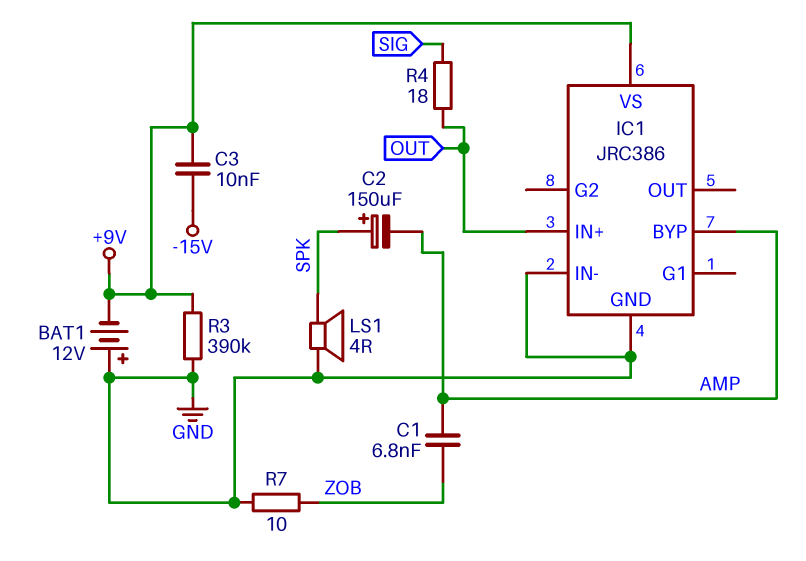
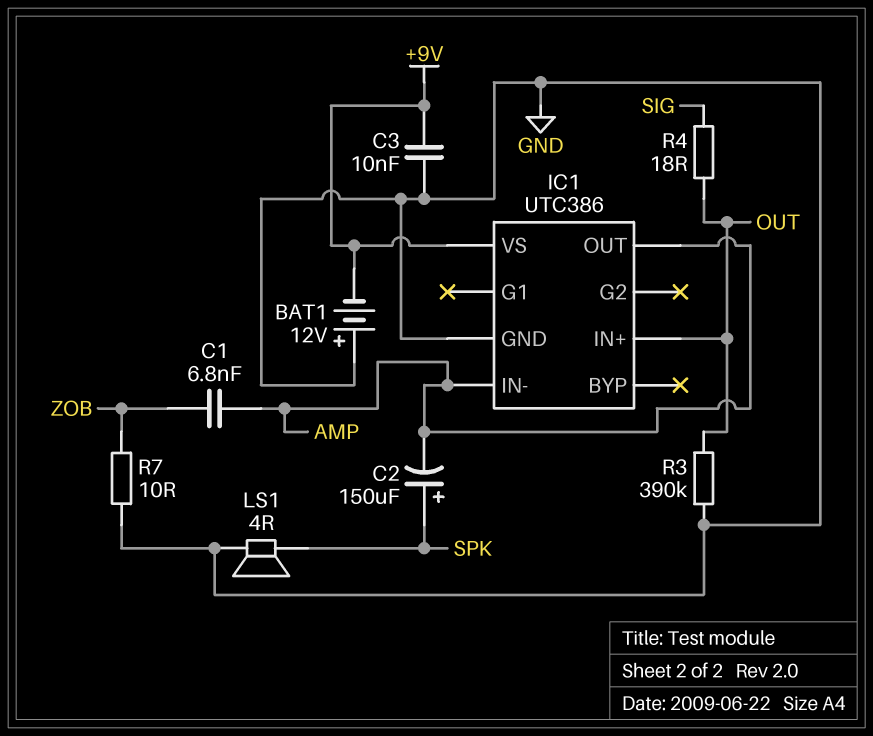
C3: 10nF (+9V, -15V) -> 10nF (+9V, GND)
IC1: JRC386 -> UTC386
IC1 pin BYP: AMP -> none
IC1 pin IN-: GND -> AMP
IC1 pin OUT: none -> AMP
R3: 390k (+9V, GND) -> 390k (GND, OUT)

